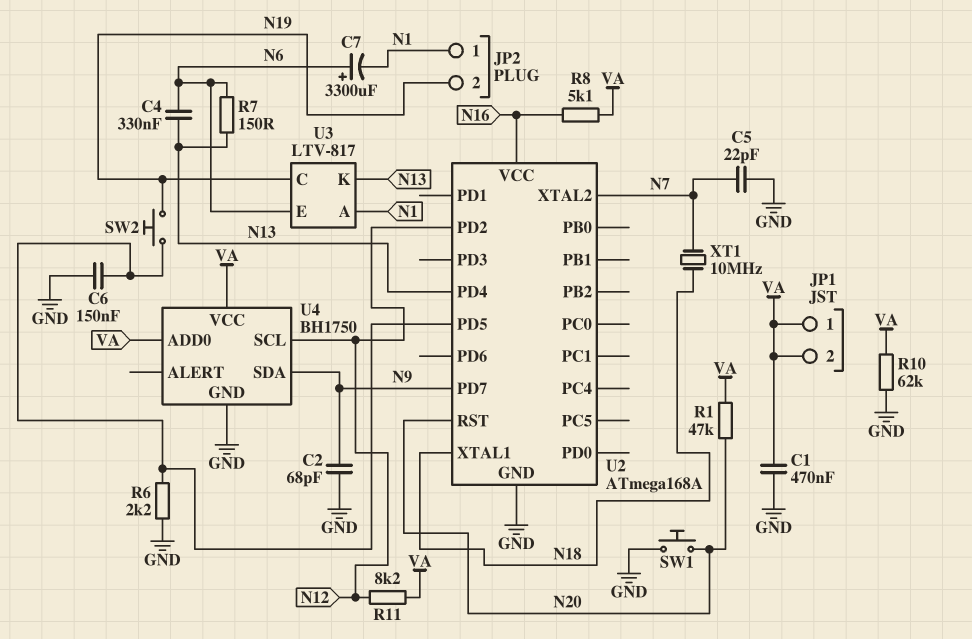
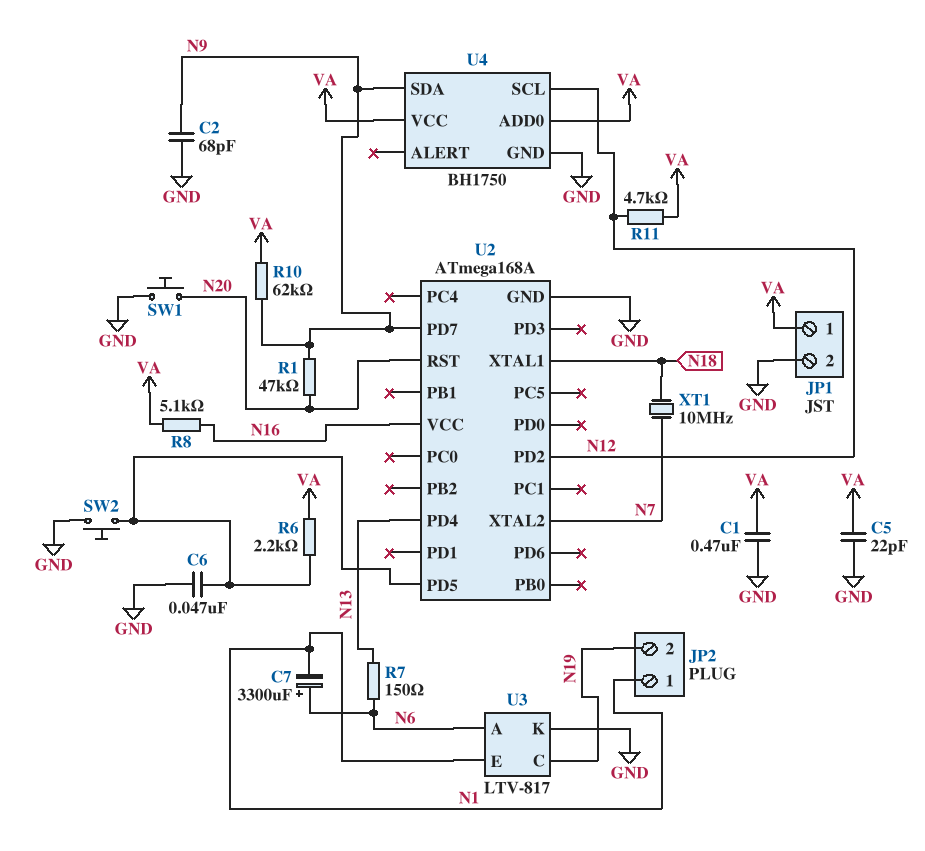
C4: 330nF (N6, N13) -> none
C5: 22pF (GND, N7) -> 22pF (GND, VA)
C6: 150nF (GND, U2/PD5) -> 47nF (GND, U2/PD5)
JP1 pin 2: VA -> GND
R1: 47k (N20, VA) -> 47k (N9, N20)
R6: 2.2k (GND, U2/PD5) -> 2.2k (U2/PD5, VA)
R10: 62k (GND, VA) -> 62k (N9, VA)
R11: 8.2k (N12, VA) -> 4.7k (N12, VA)
SW2: button (N19, U2/PD5) -> button (GND, U2/PD5)
U3 pin A: N1 -> N6
U3 pin E: N6 -> N1
U3 pin K: N13 -> GND

